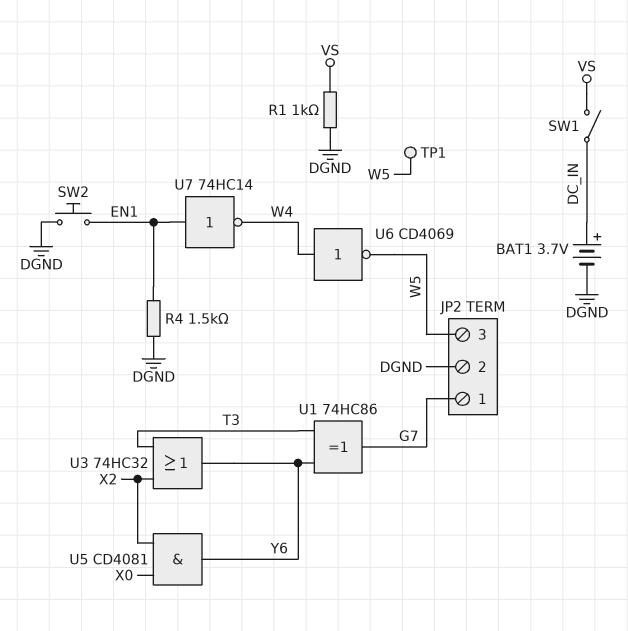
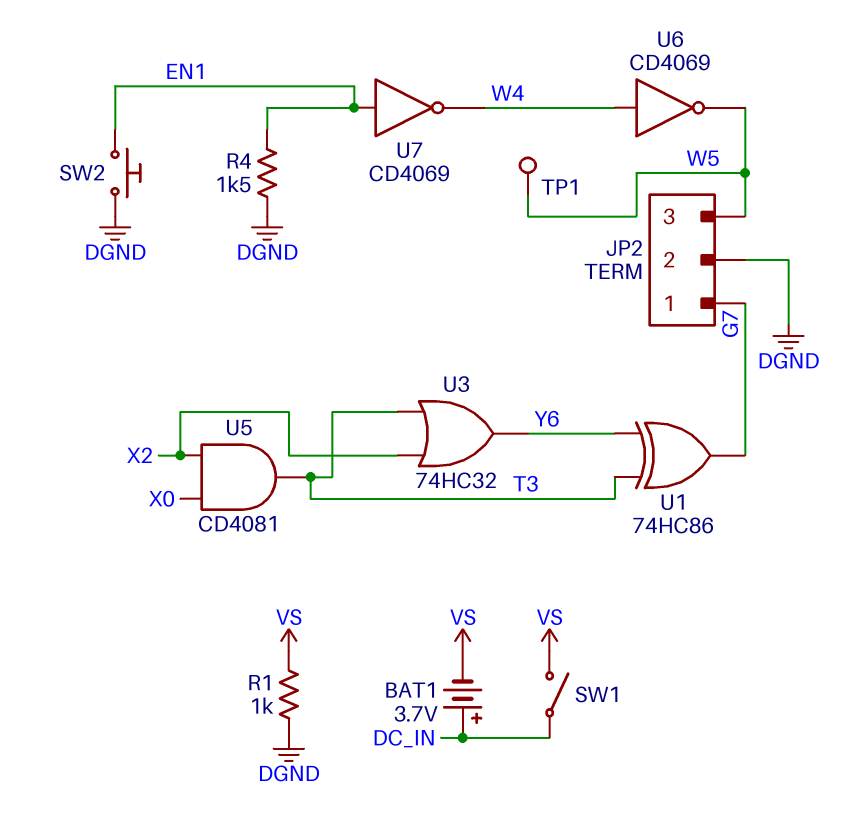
BAT1: 3.7V (plus DC_IN, minus DGND) -> 3.7V (plus DC_IN, minus VS)
U5: AND CD4081 (in X0, in X2, out Y6) -> AND CD4081 (in X0, in X2, out T3)
U7: NOT 74HC14 (in EN1, out W4) -> NOT CD4069 (in EN1, out W4)

